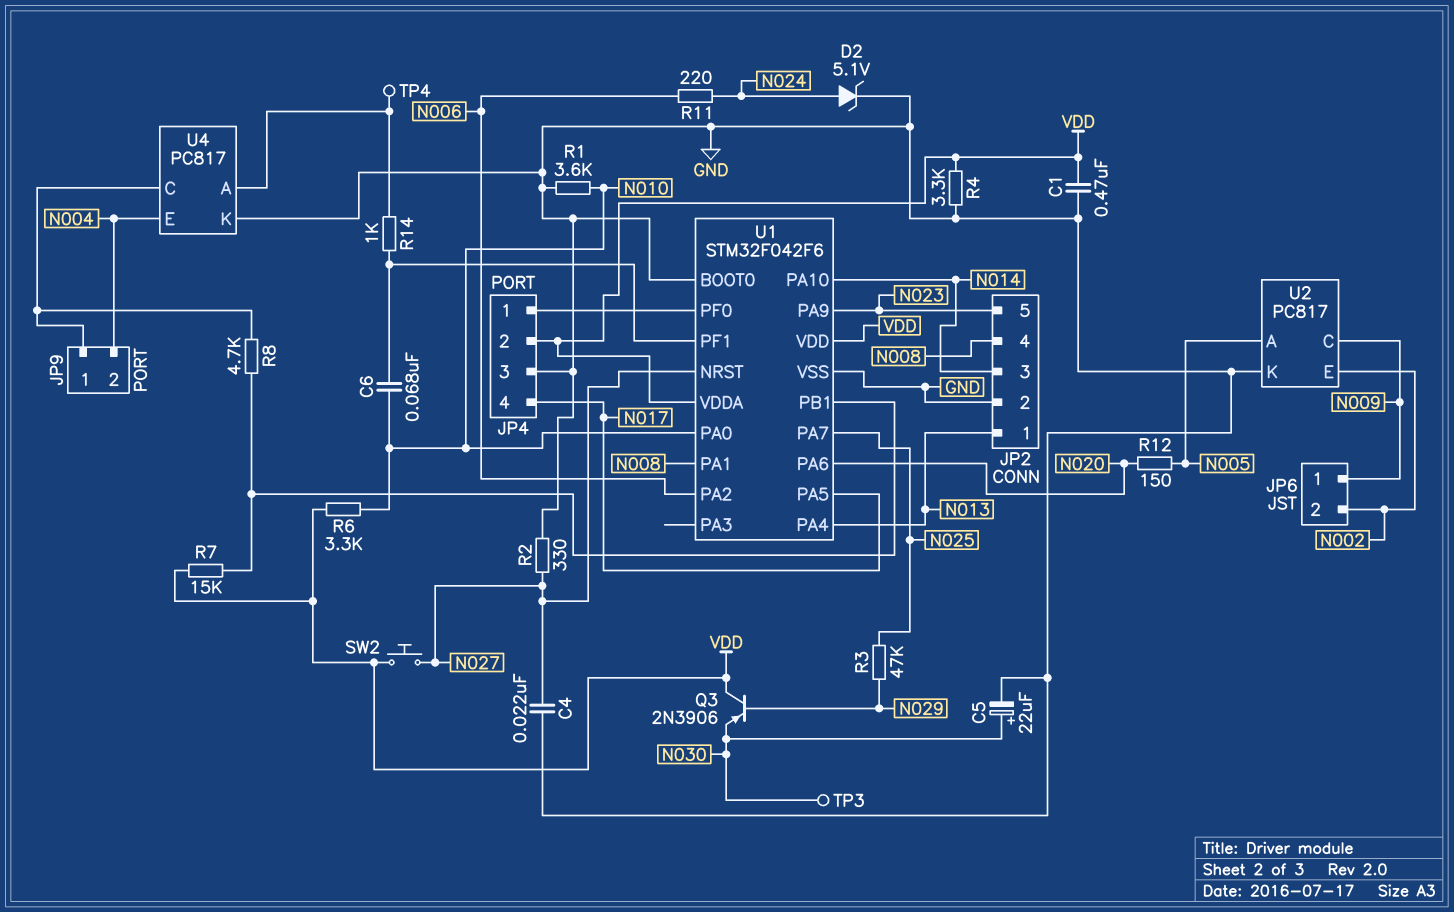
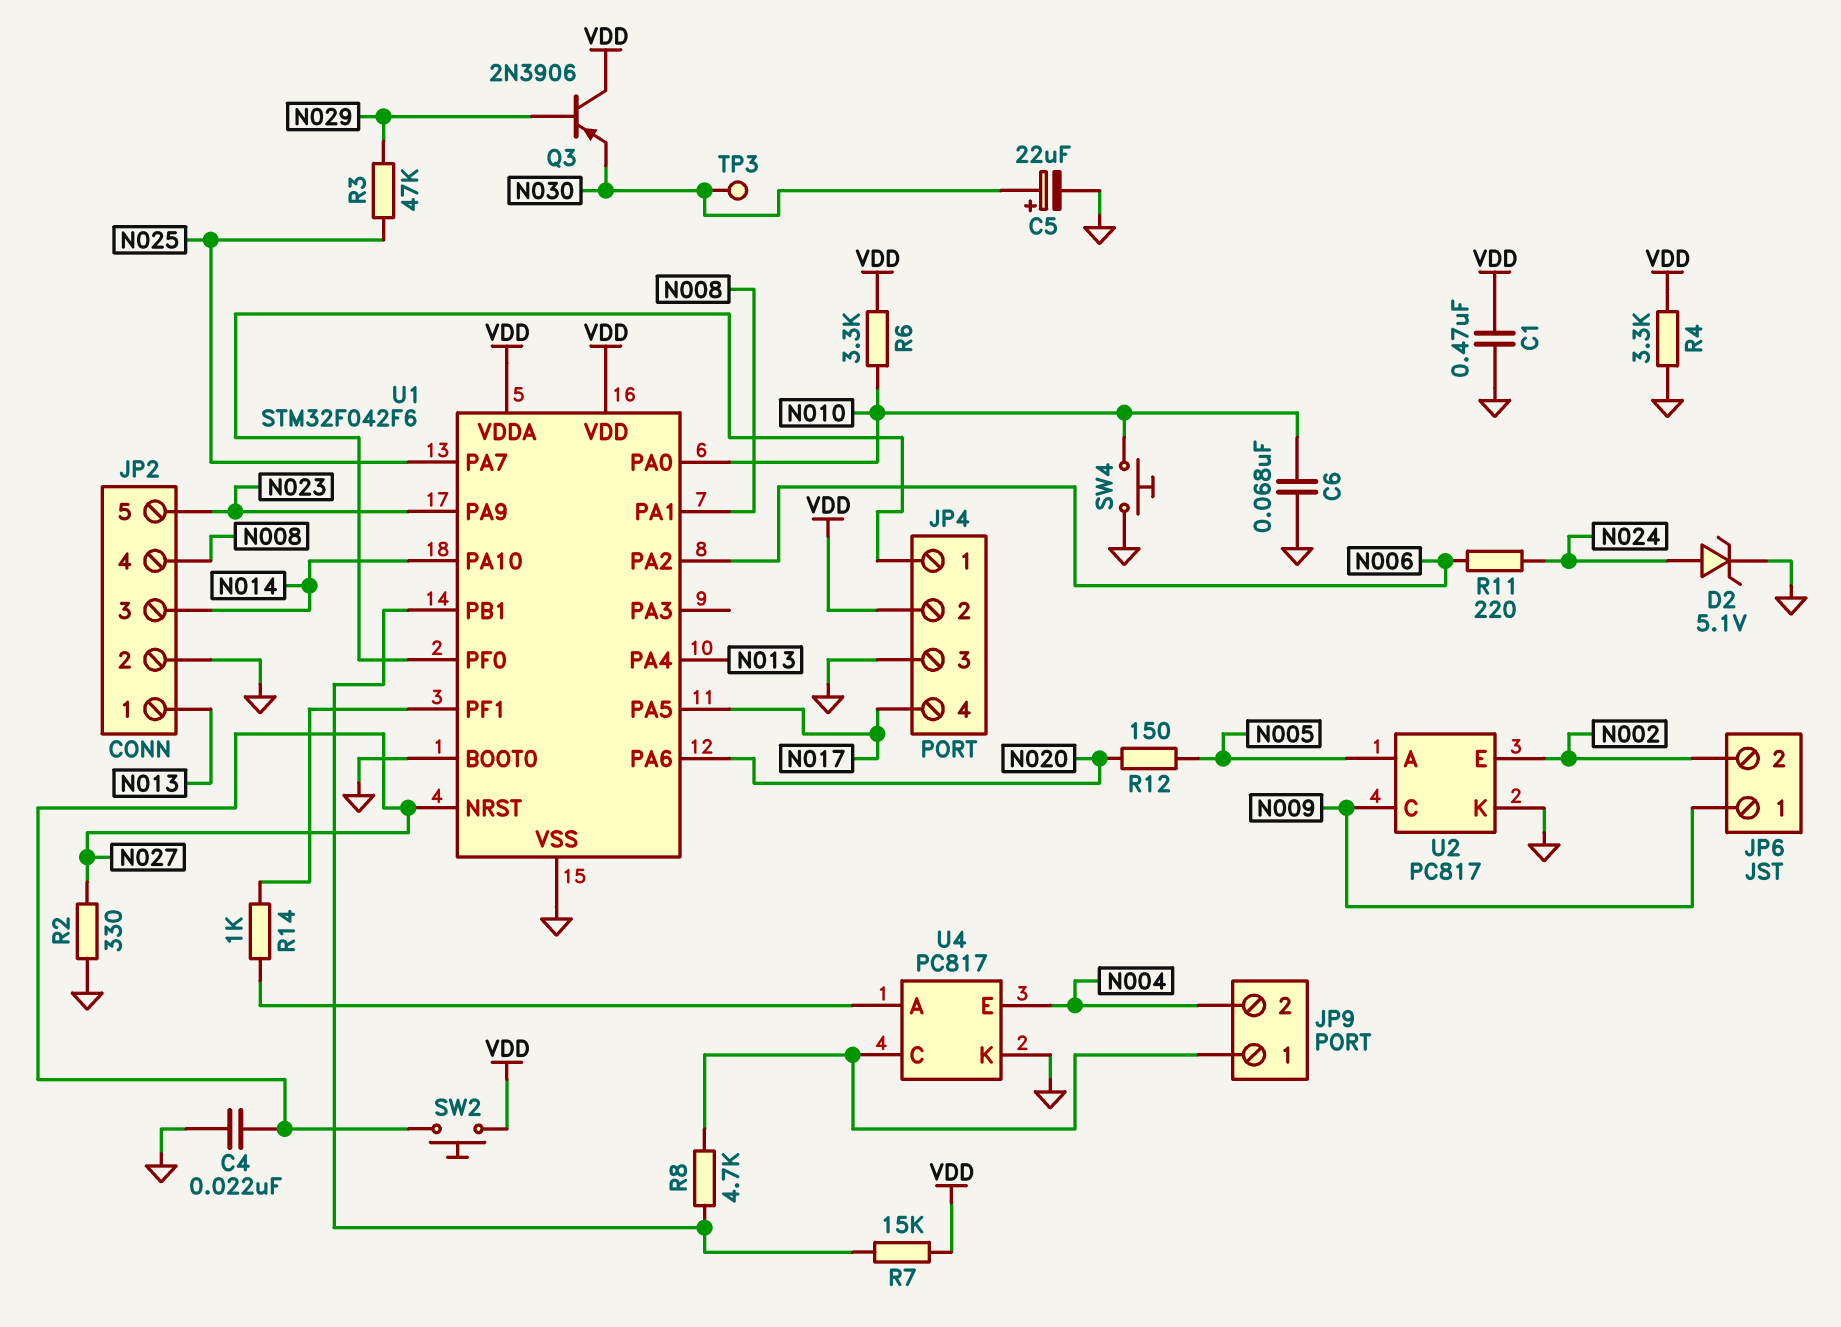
C6: 68nF (N010, U1/PF1) -> 68nF (GND, N010)
R1: 3.6k (GND, N010) -> none
SW4: none -> button (GND, N010)
TP4: test point (U4/A) -> none

